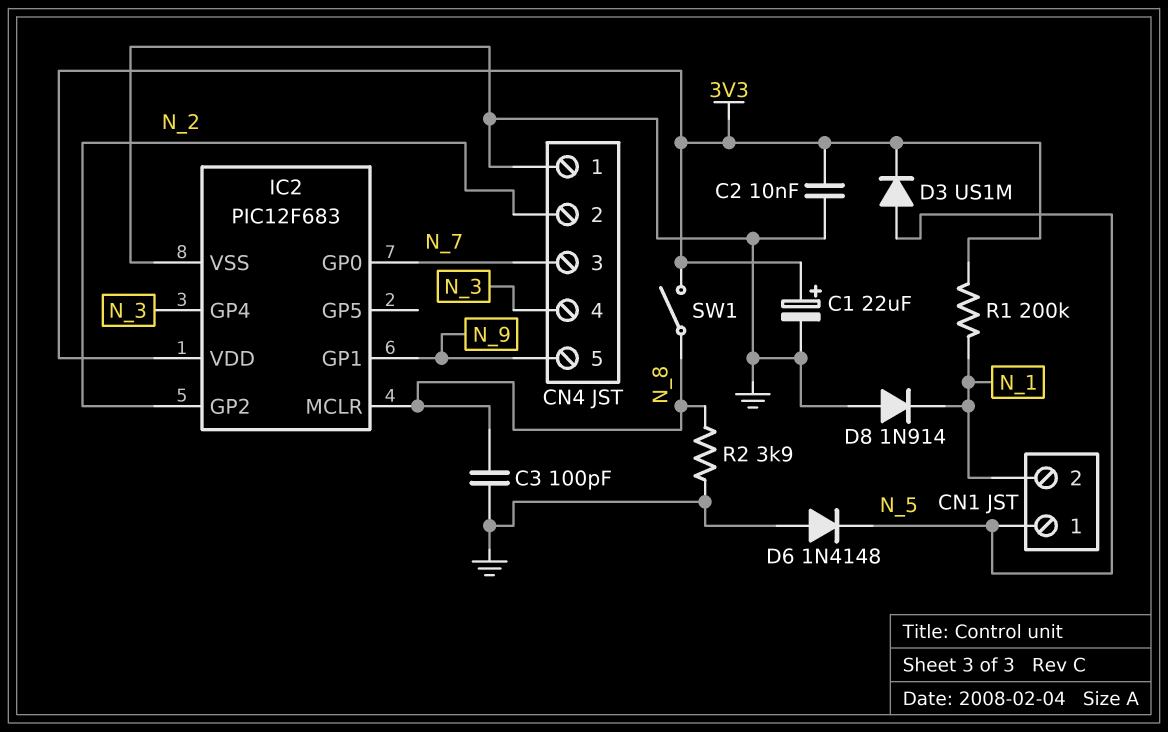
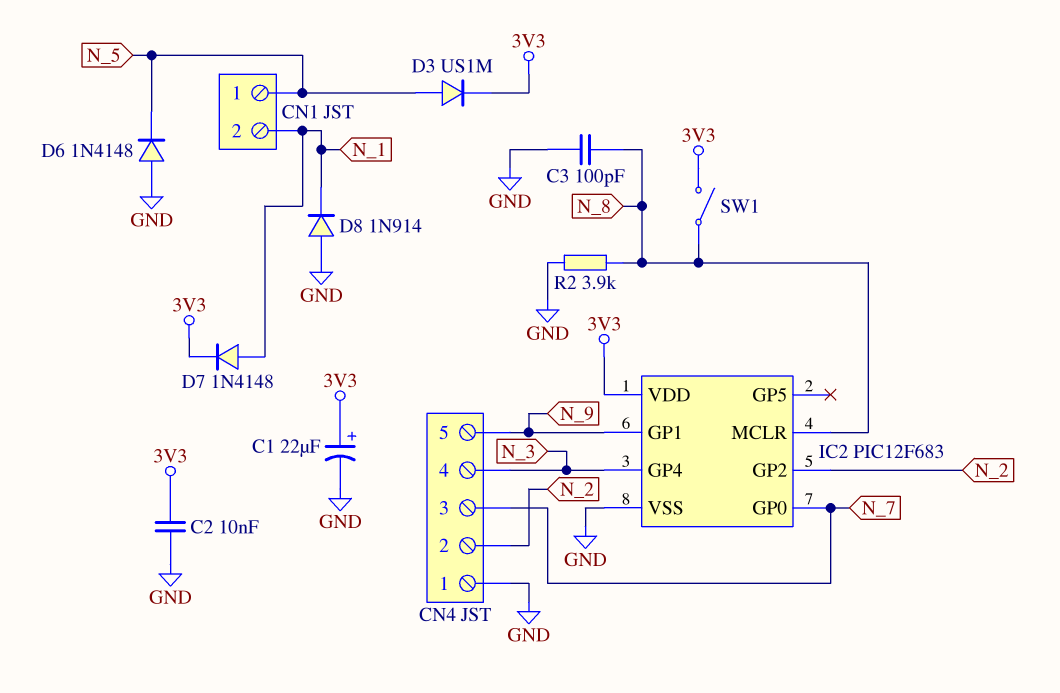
D7: none -> diode 1N4148 (A N_1, K 3V3)
R1: 200k (3V3, N_1) -> none

